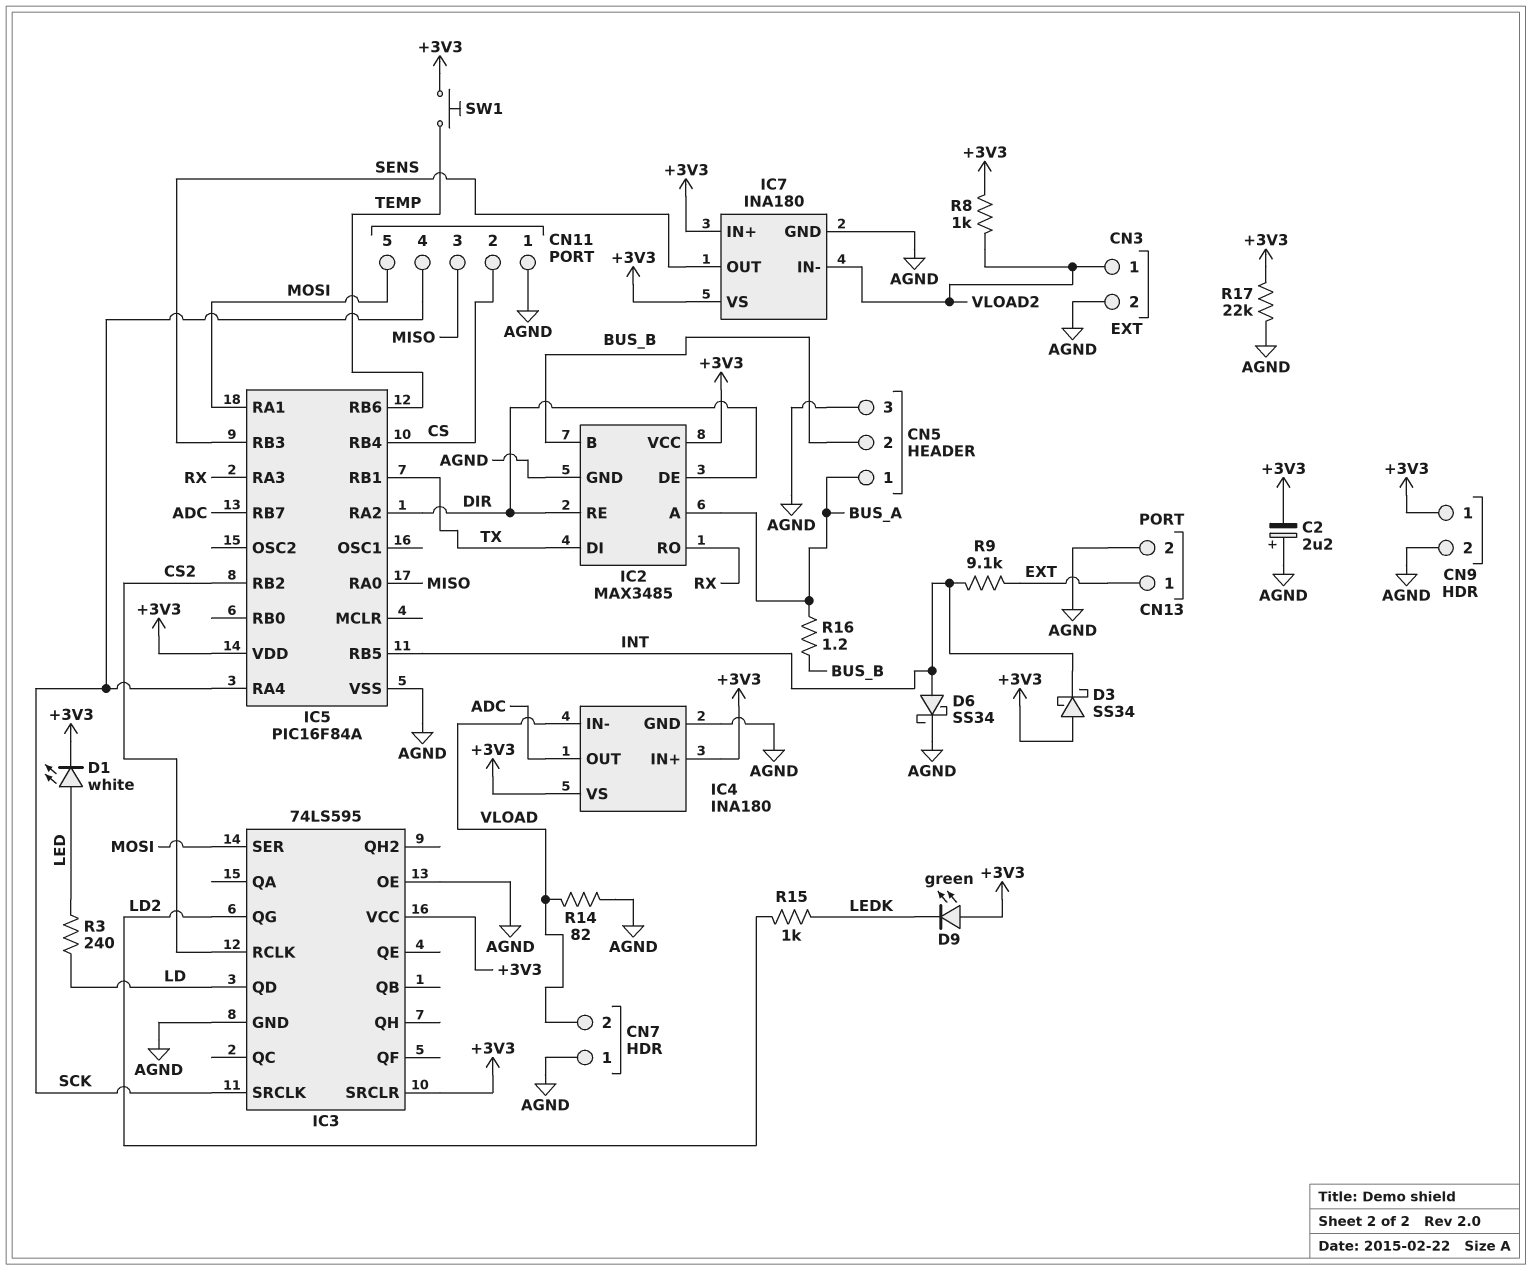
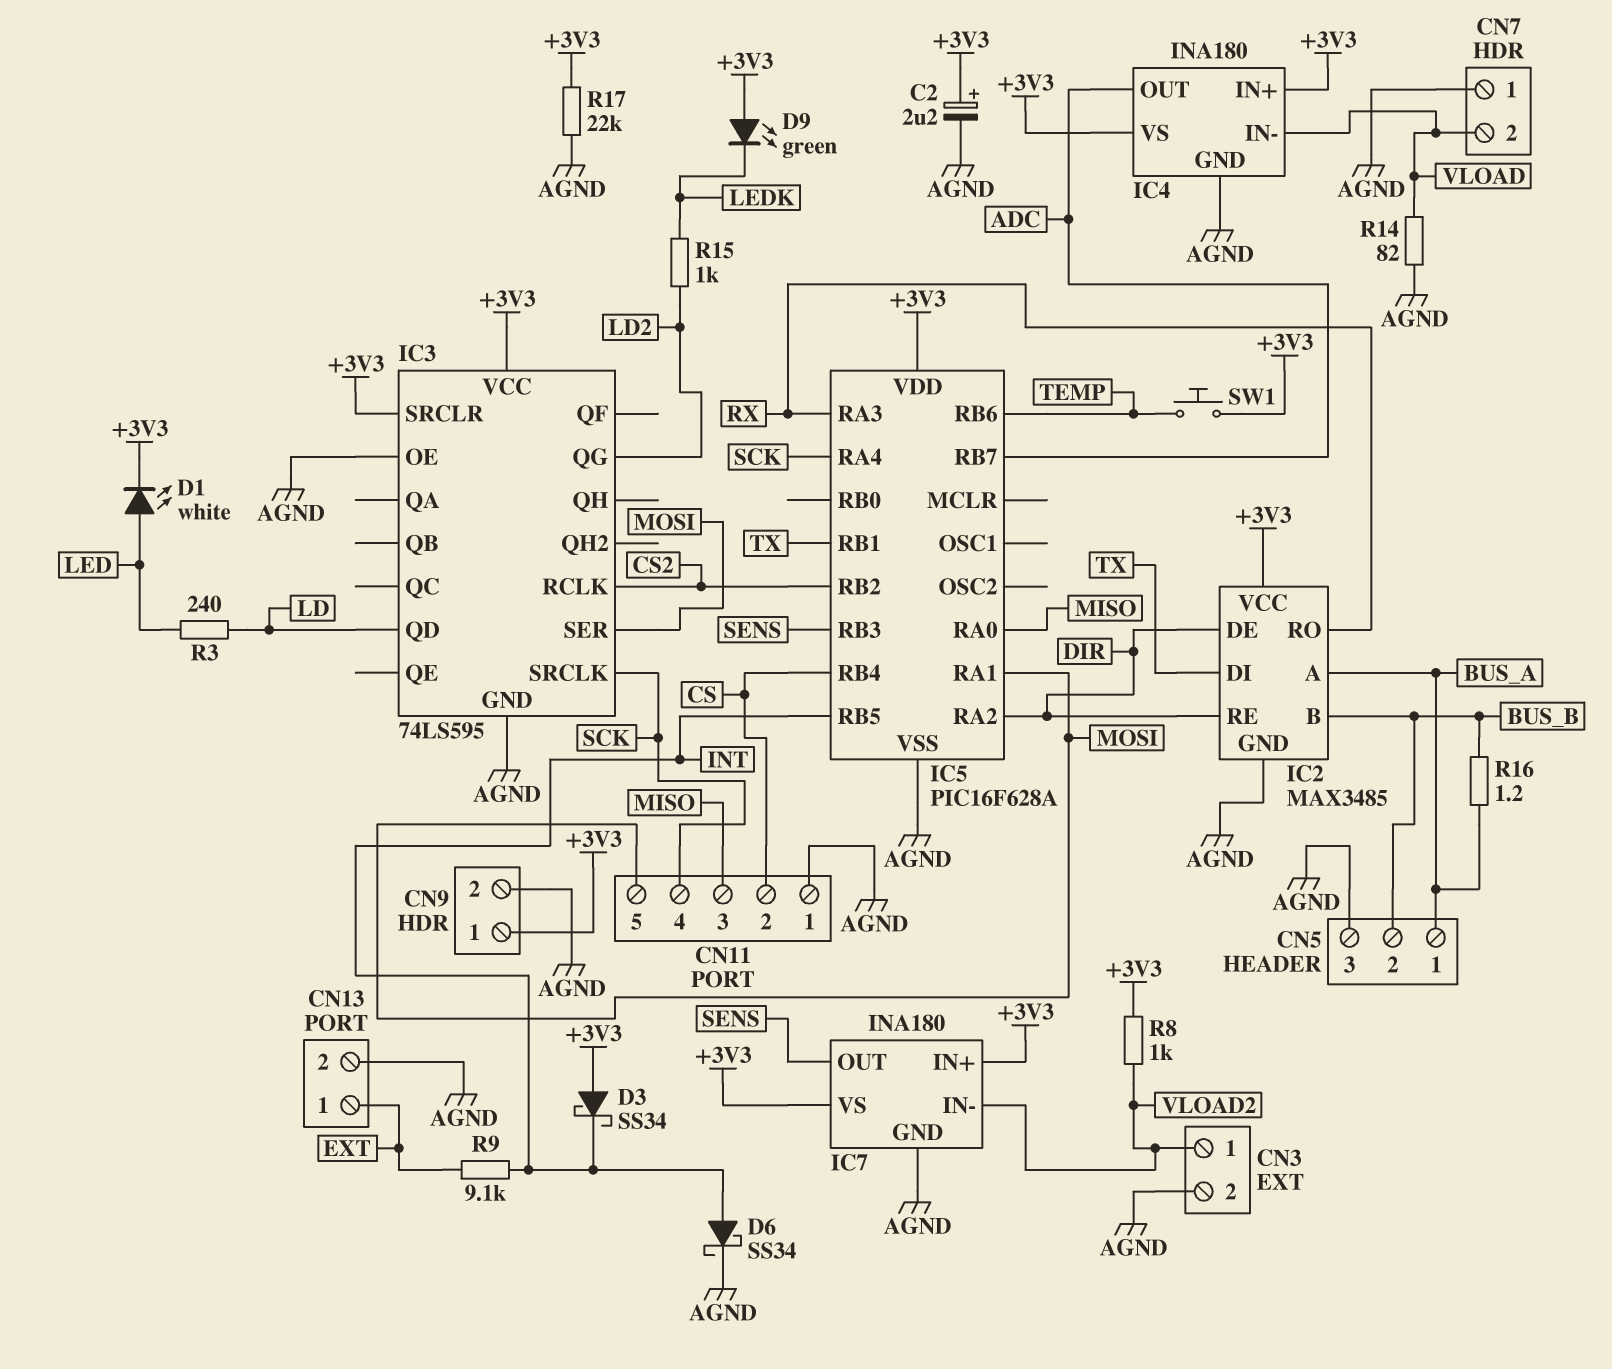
C2: 2.2uF (plus AGND, minus +3V3) -> 2.2uF (plus +3V3, minus AGND)
IC5: PIC16F84A -> PIC16F628A

